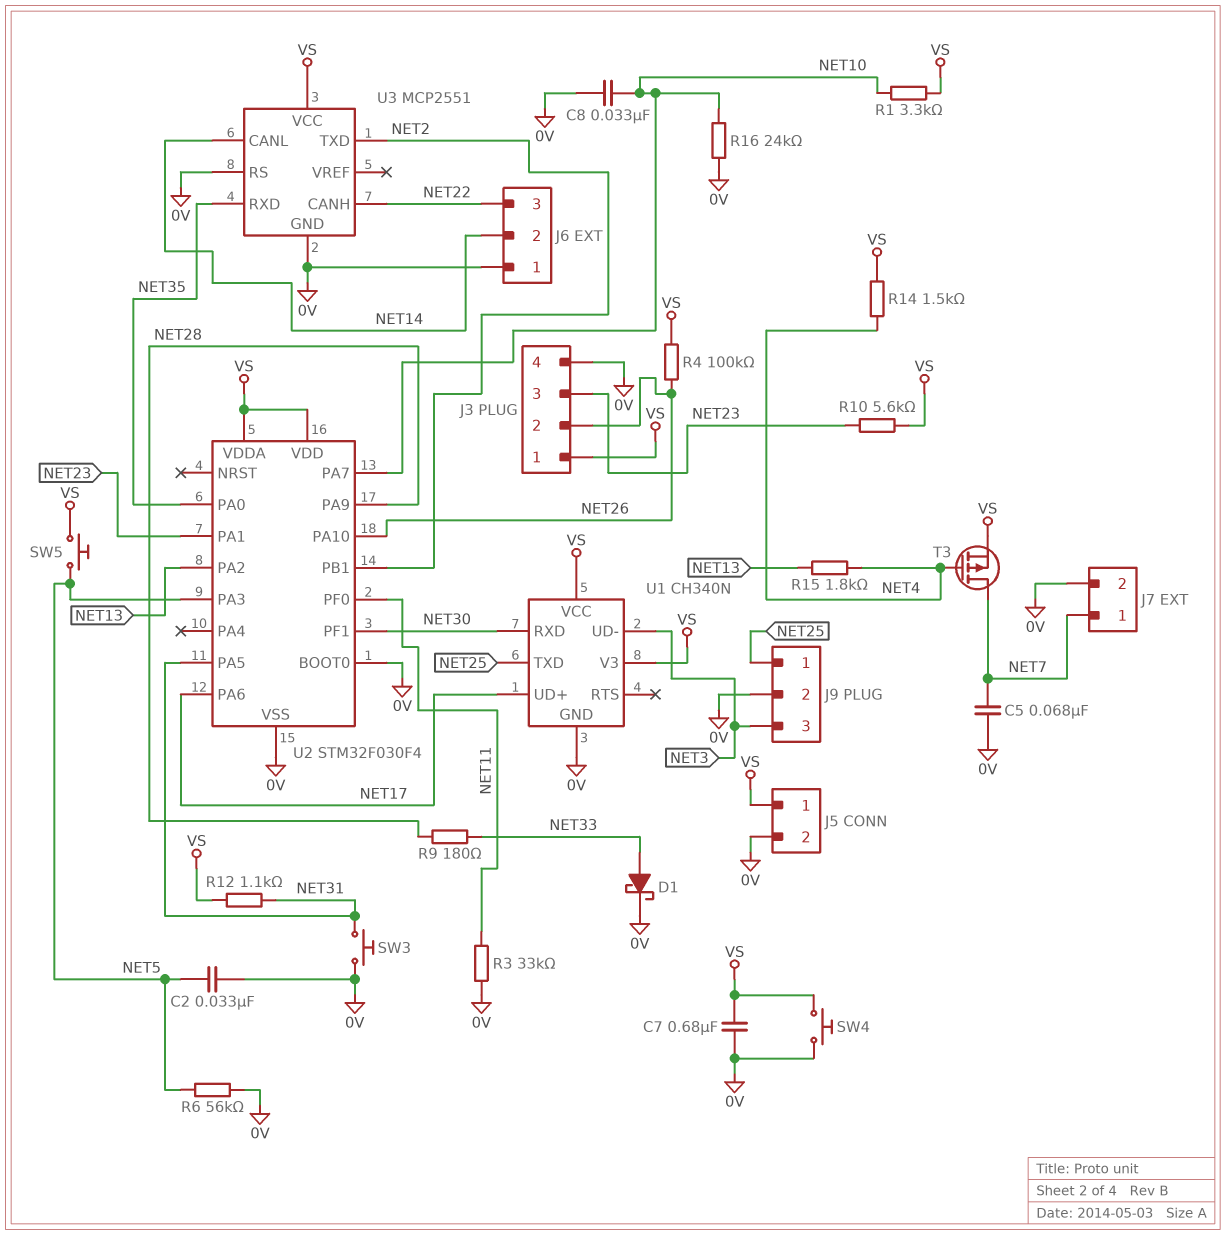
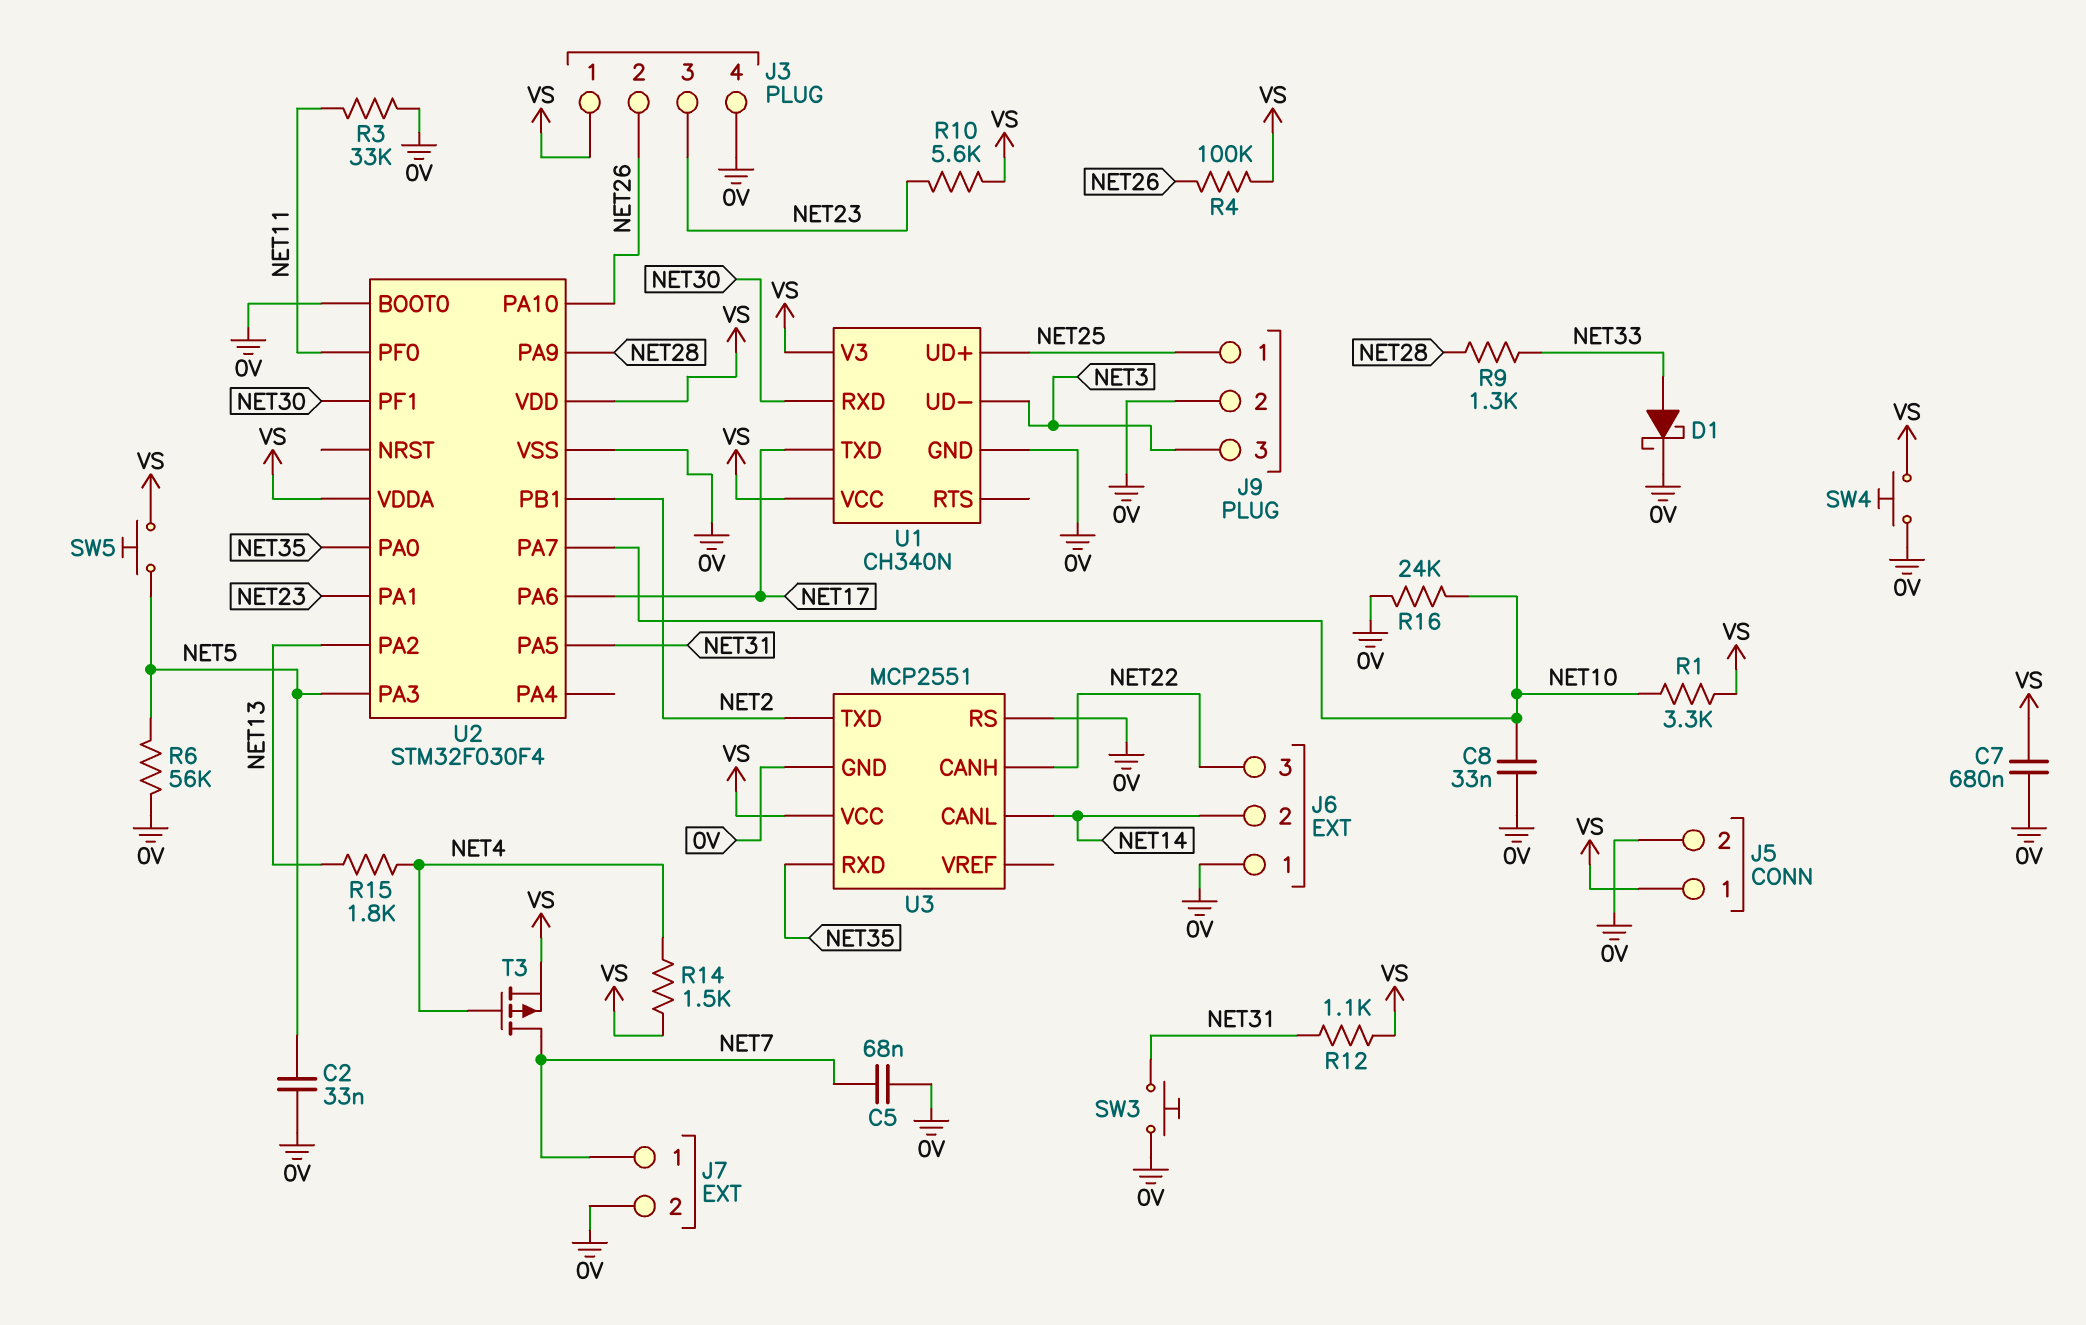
R9: 180 (NET28, NET33) -> 1.3k (NET28, NET33)
U1 pin TXD: NET25 -> NET17
U1 pin UD+: NET17 -> NET25

